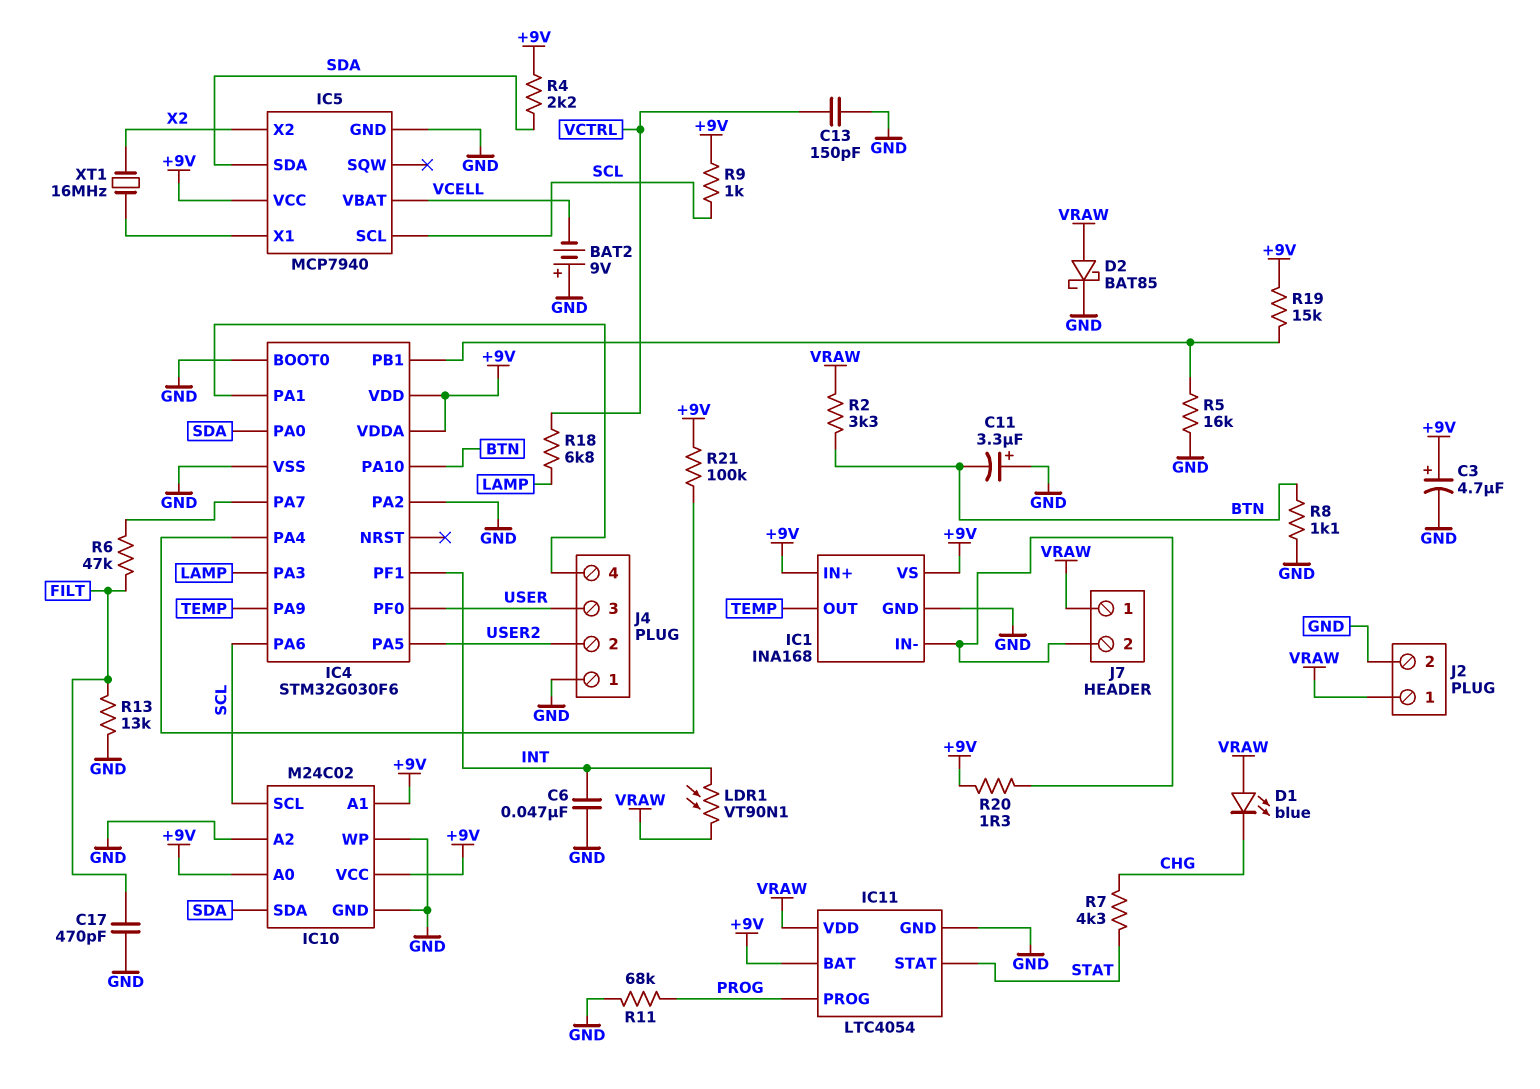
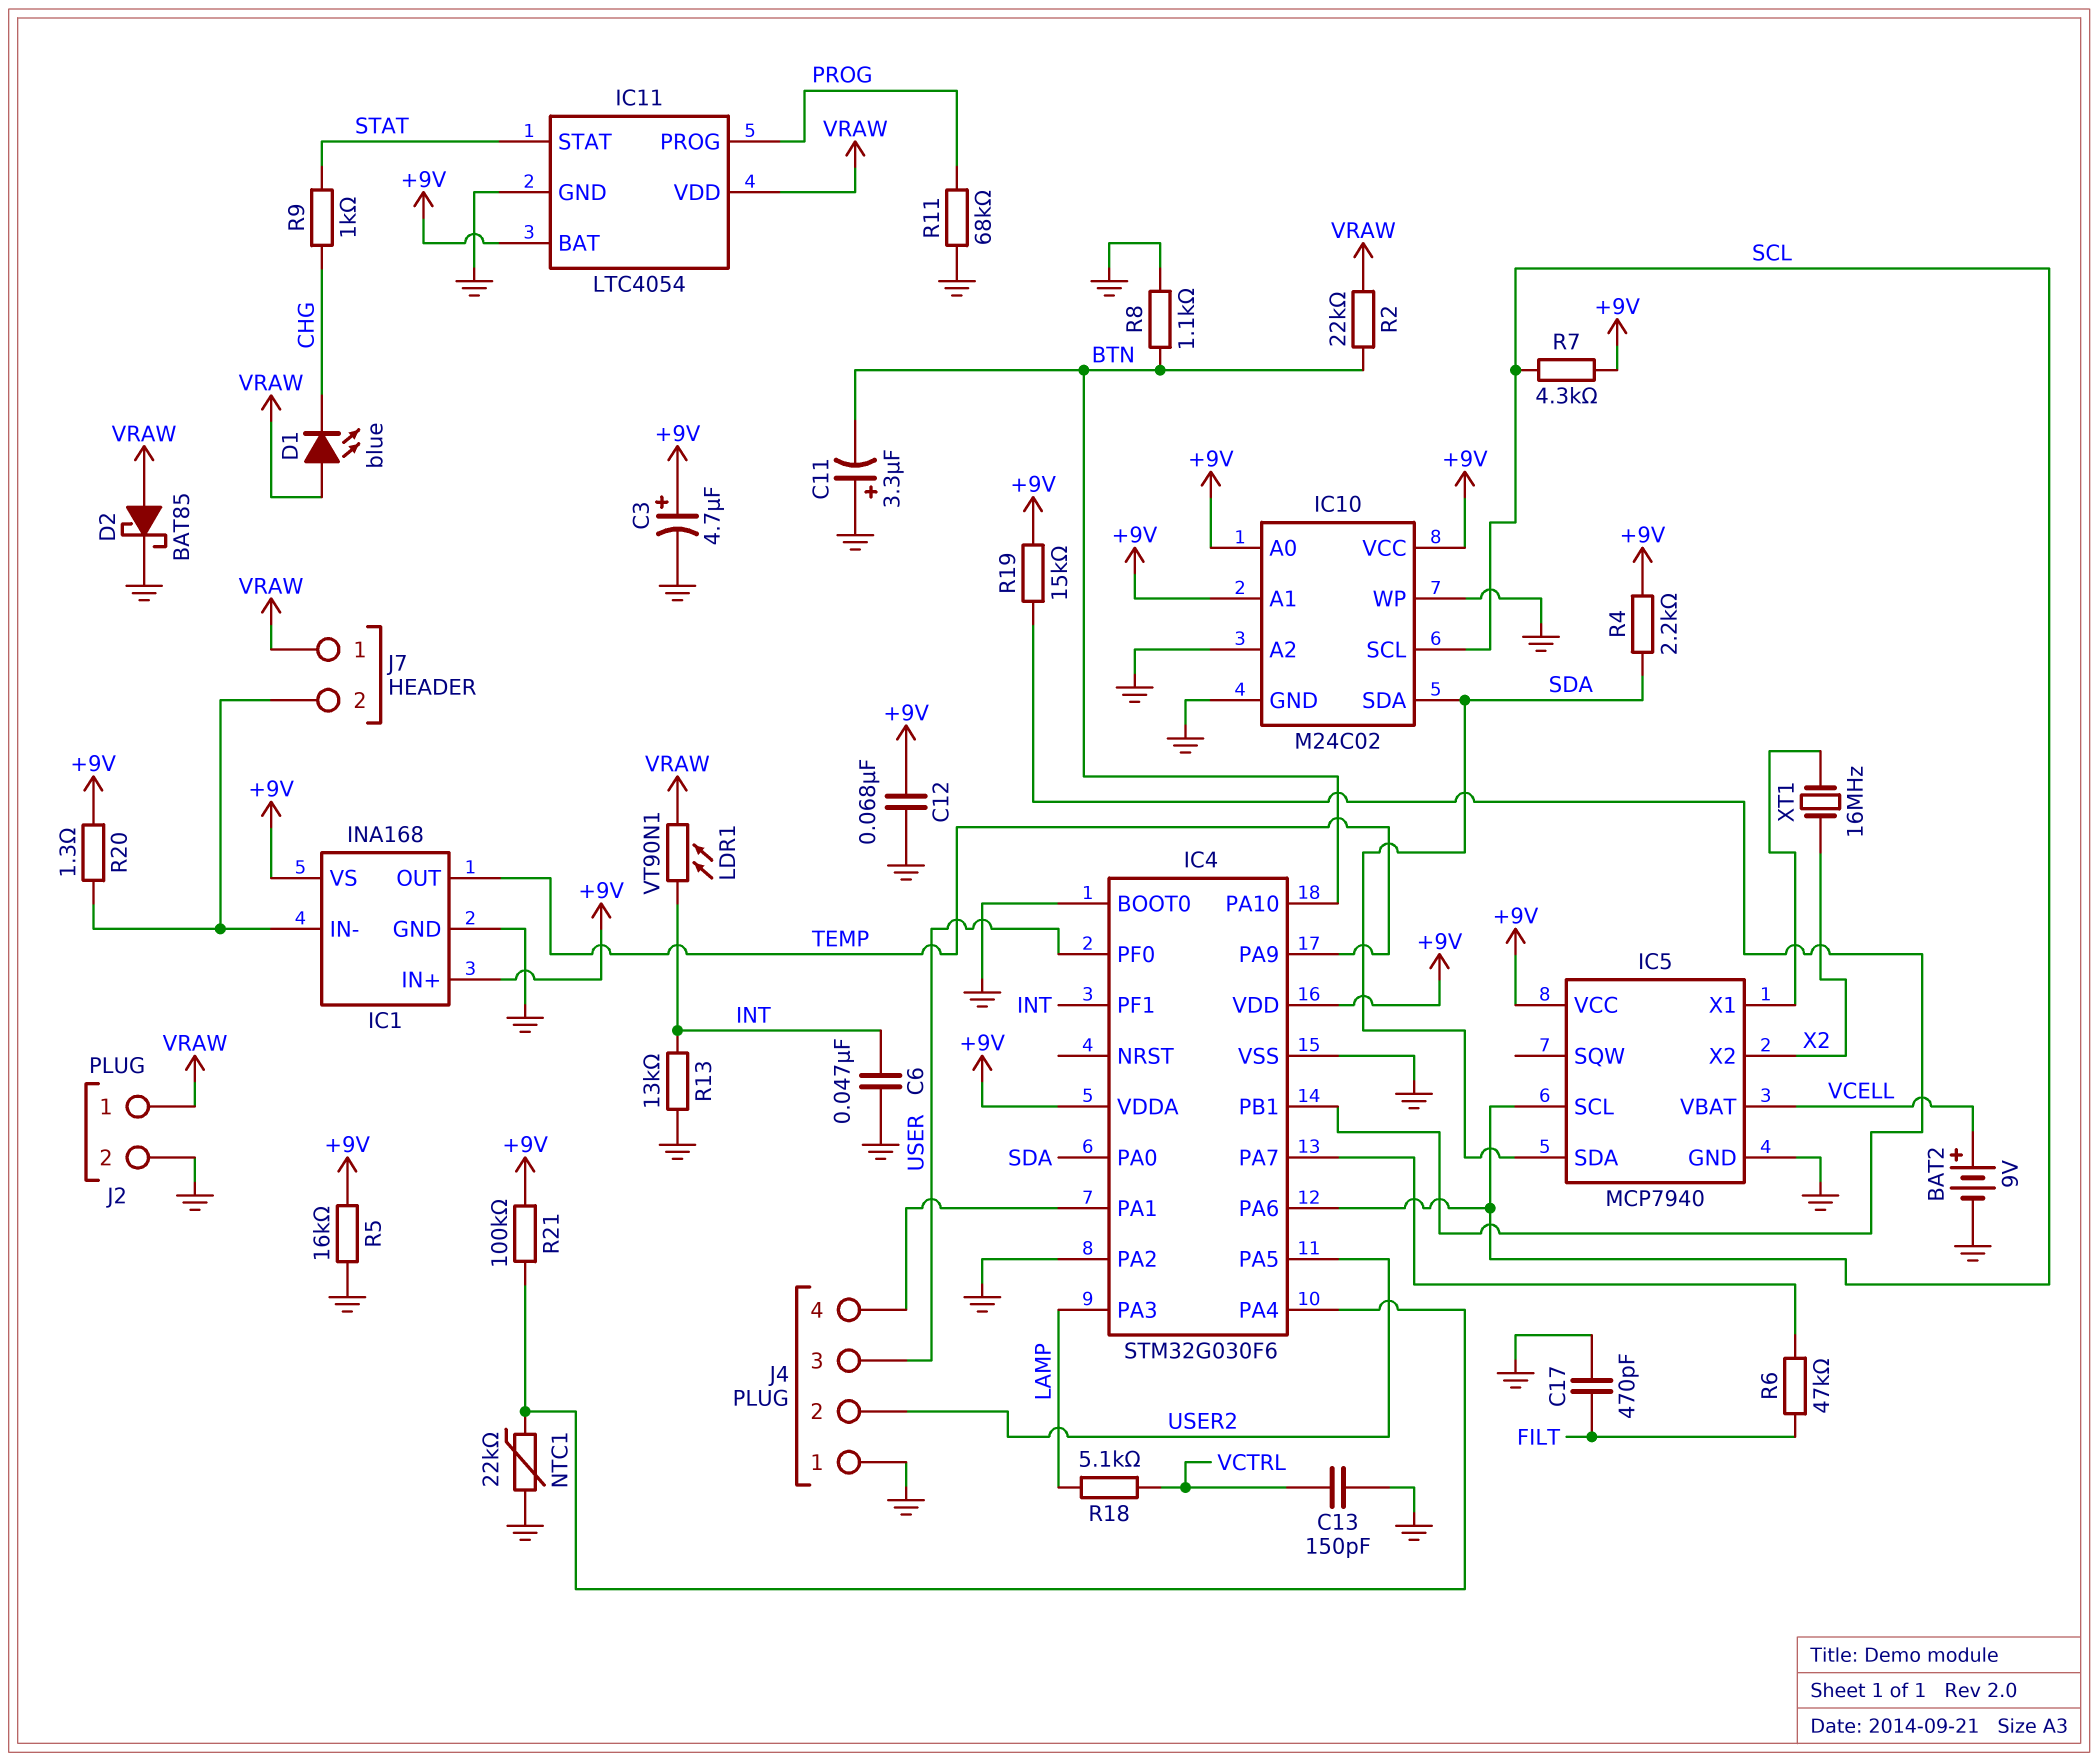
BAT2: 9V (plus GND, minus VCELL) -> 9V (plus VCELL, minus GND)
C12: none -> 68nF (+9V, GND)
NTC1: none -> 22k (GND, IC4/PA4)
R2: 3.3k (BTN, VRAW) -> 22k (BTN, VRAW)
R5: 16k (GND, IC4/PB1) -> 16k (+9V, GND)
R7: 4.3k (CHG, STAT) -> 4.3k (+9V, SCL)
R9: 1k (+9V, SCL) -> 1k (CHG, STAT)
R13: 13k (FILT, GND) -> 13k (GND, INT)
R18: 6.8k (LAMP, VCTRL) -> 5.1k (LAMP, VCTRL)

